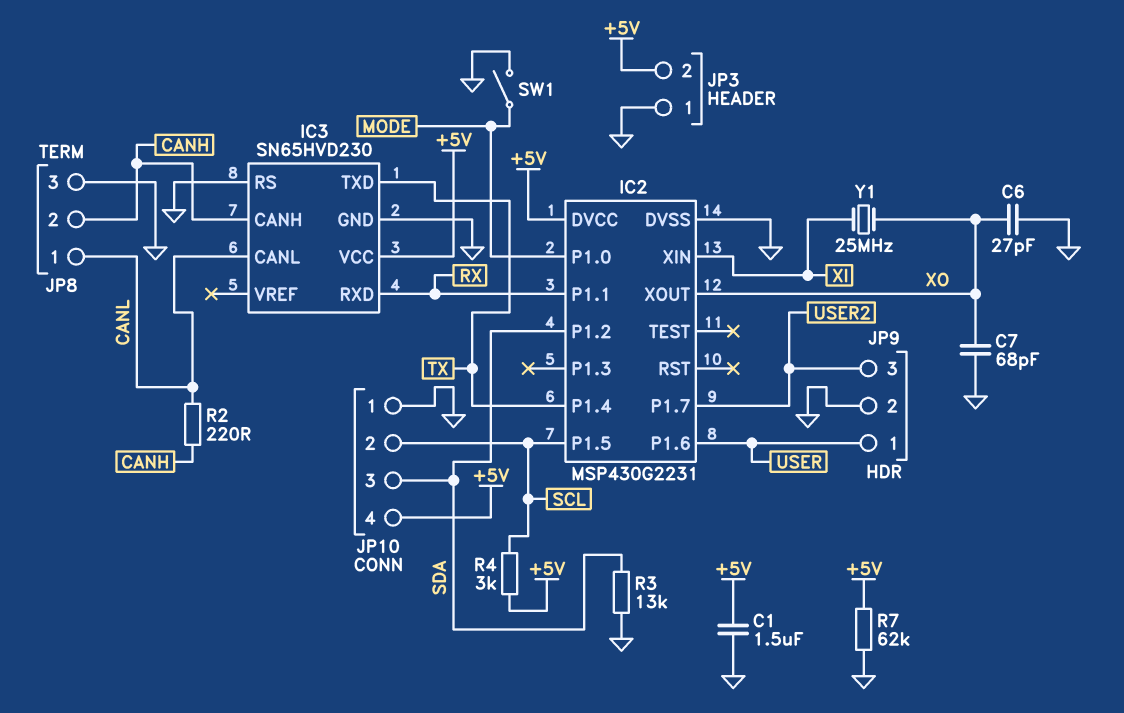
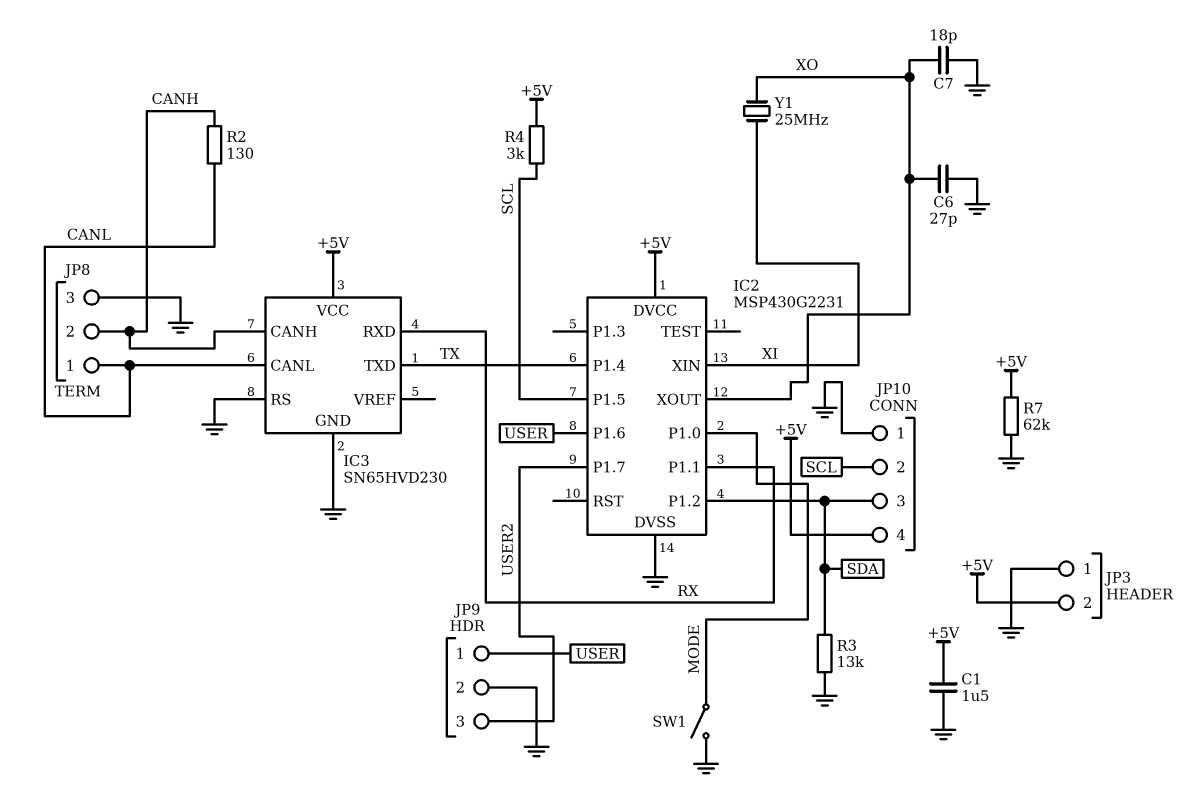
C7: 68pF (GND, XO) -> 18pF (GND, XO)
R2: 220 (CANH, CANL) -> 130 (CANH, CANL)

